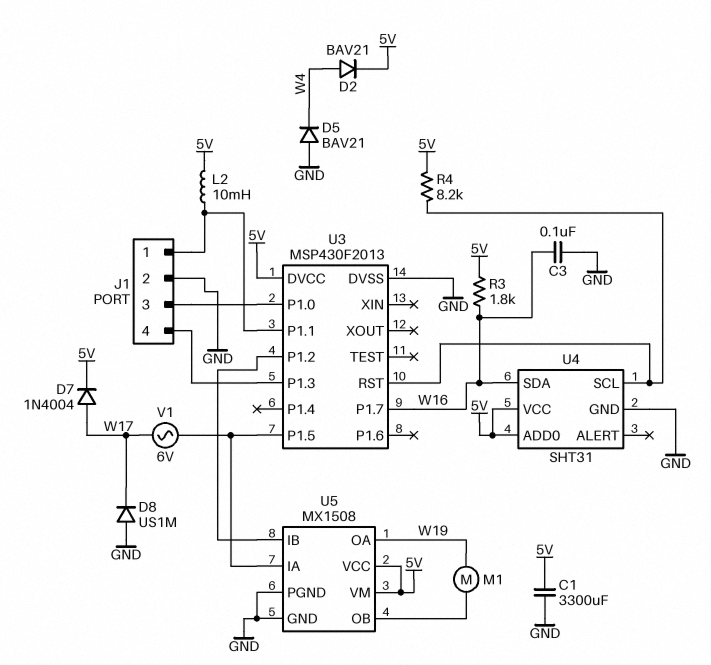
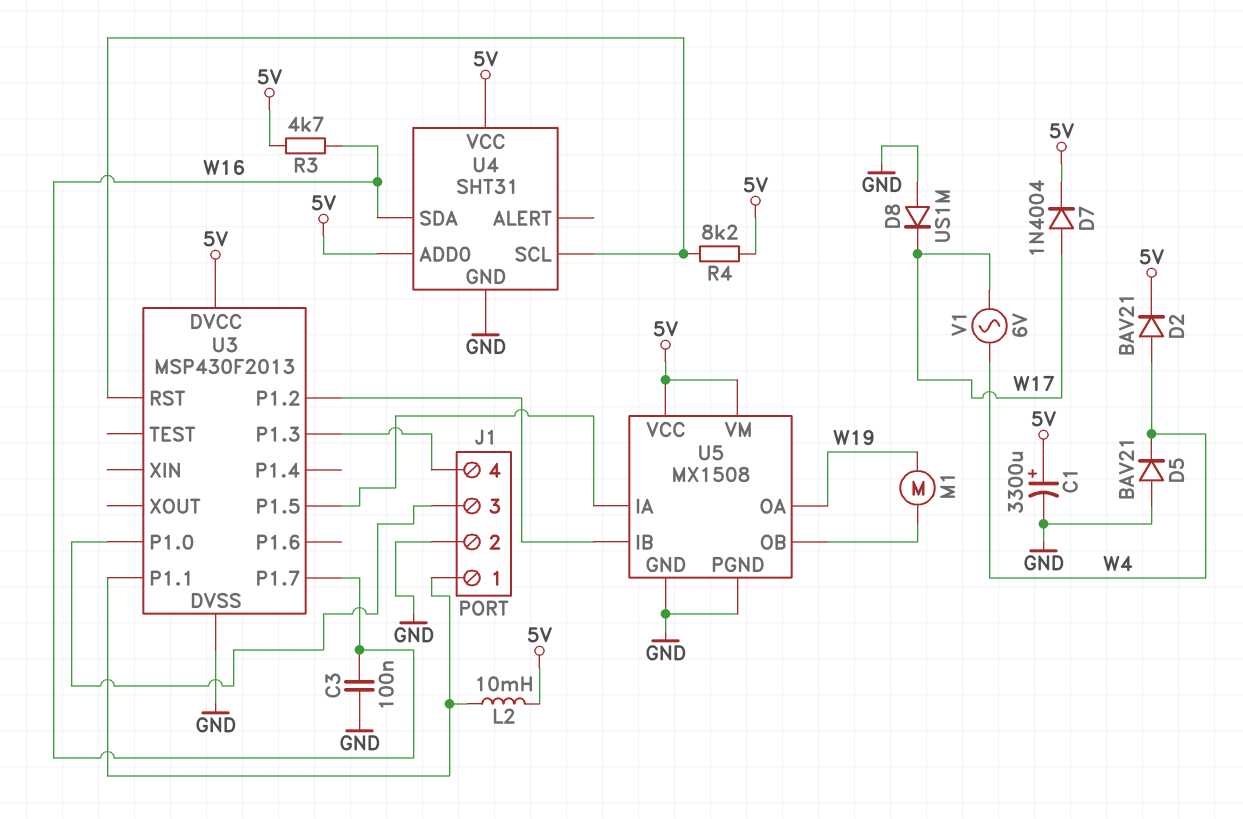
C1: 3300uF (5V, GND) -> 3300uF (plus 5V, minus GND)
R3: 1.8k (5V, W16) -> 4.7k (5V, W16)
V1: AC 6V (U3/P1.5, W17) -> AC 6V (W4, W17)

